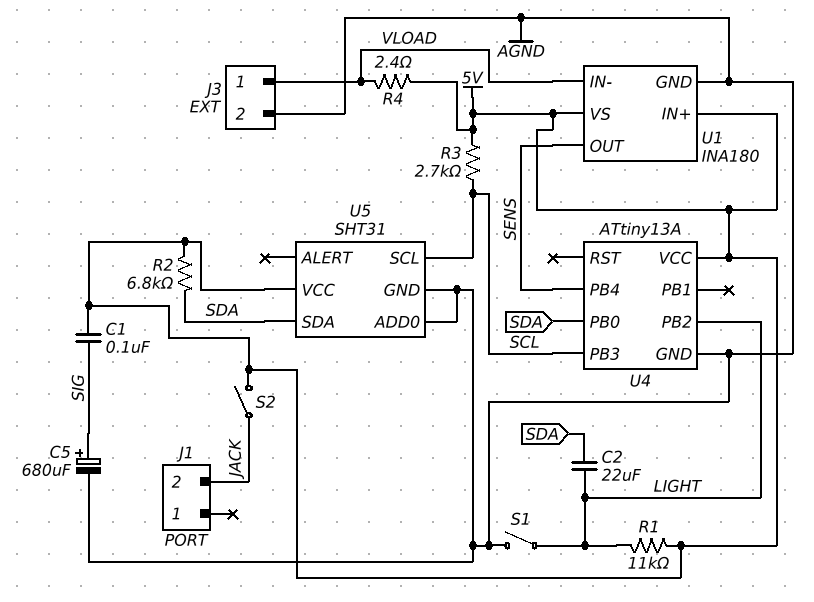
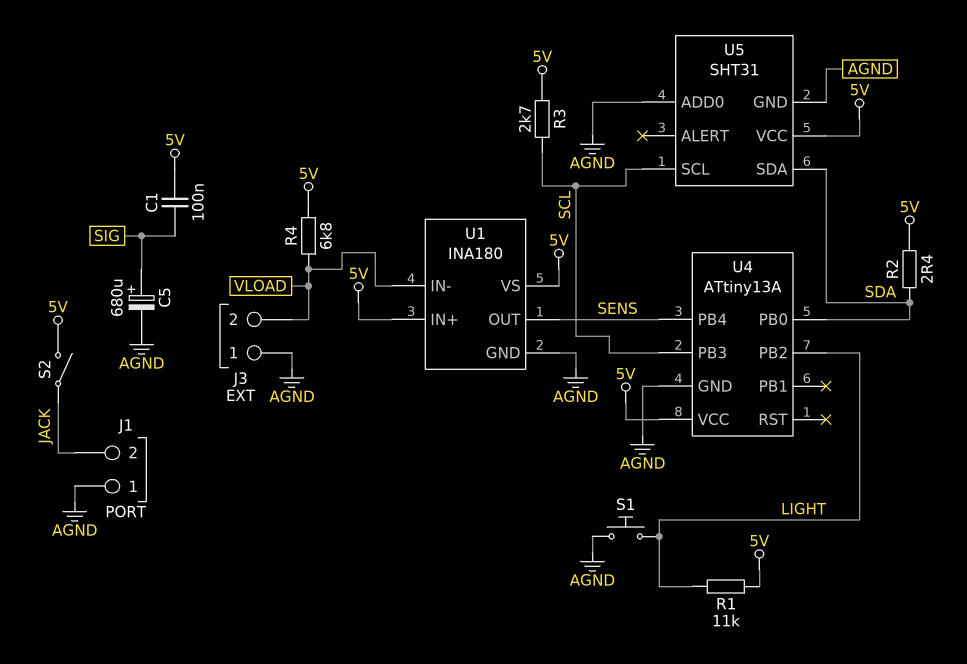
C2: 22uF (LIGHT, SDA) -> none
J1 pin 1: none -> AGND
J3 pin 1: VLOAD -> AGND
J3 pin 2: AGND -> VLOAD
R2: 6.8k (5V, SDA) -> 2.4 (5V, SDA)
R4: 2.4 (5V, VLOAD) -> 6.8k (5V, VLOAD)
S1: switch (AGND, LIGHT) -> button (AGND, LIGHT)

